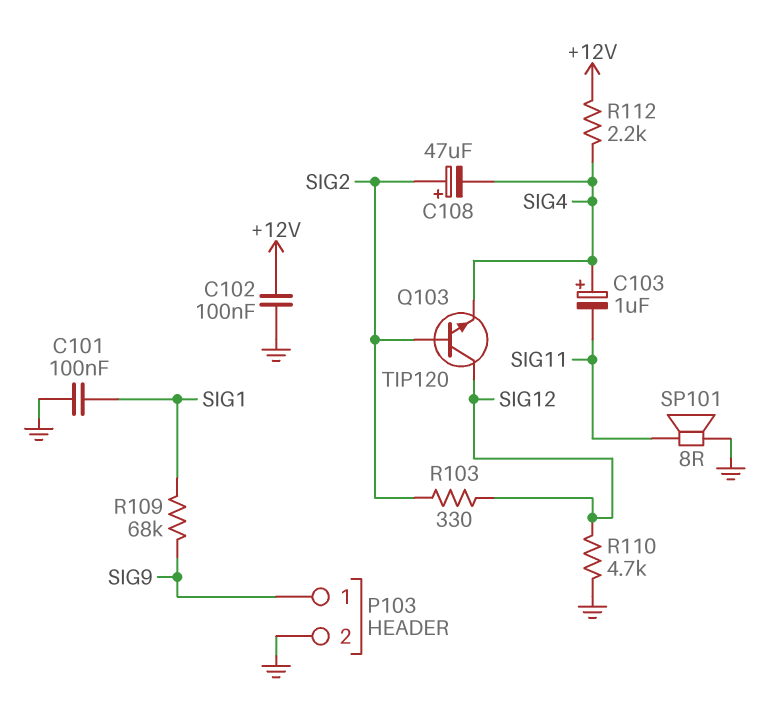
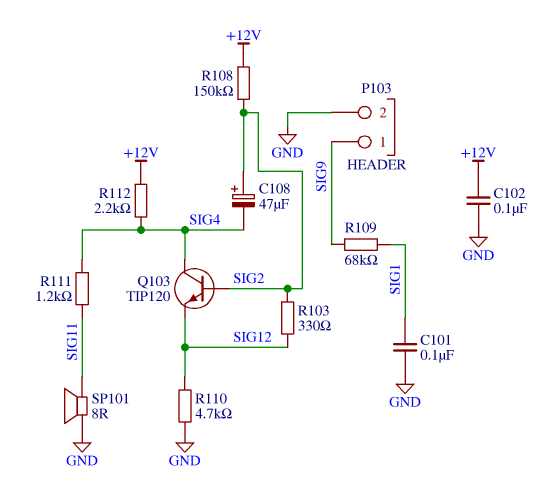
C103: 1uF (plus SIG4, minus SIG11) -> none
Q103: NPN TIP120 (B SIG2, C SIG12, E SIG4) -> NPN TIP120 (B SIG2, C SIG4, E SIG12)
R108: none -> 150k (+12V, SIG2)
R111: none -> 1.2k (SIG4, SIG11)

